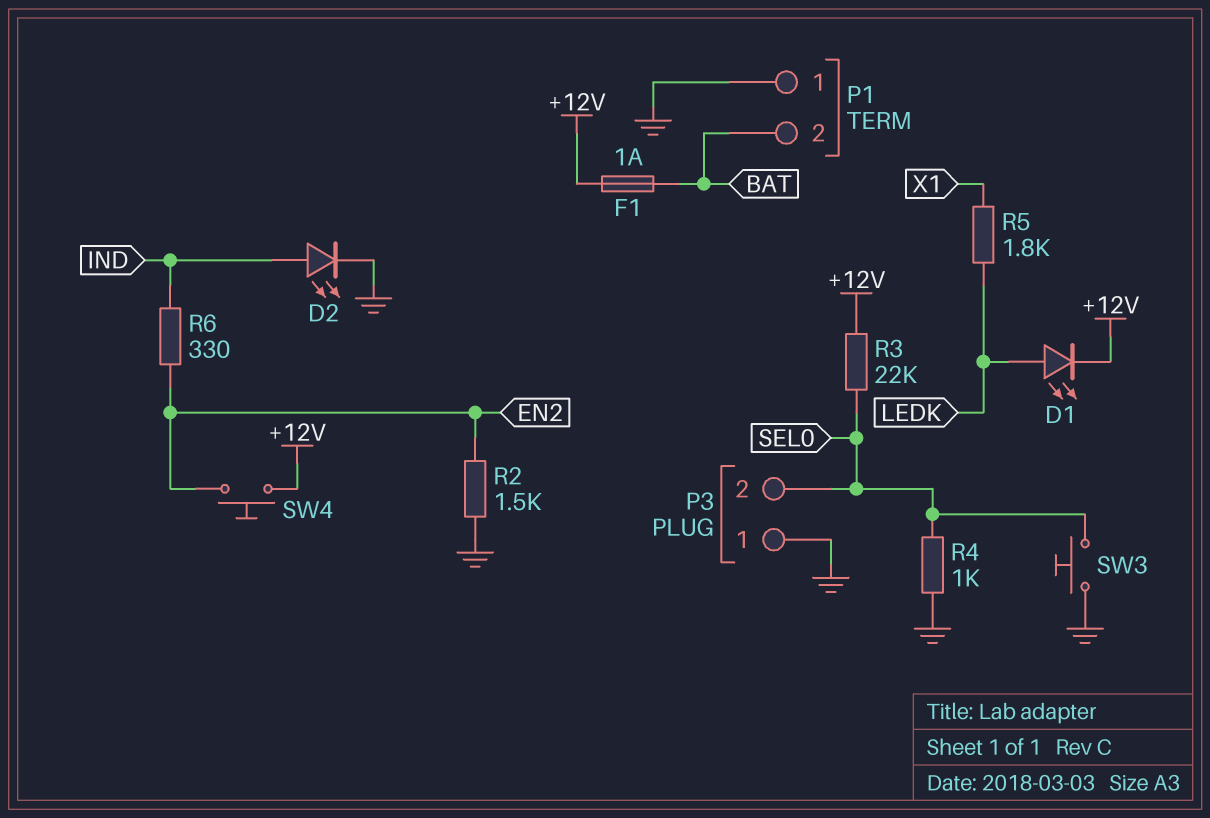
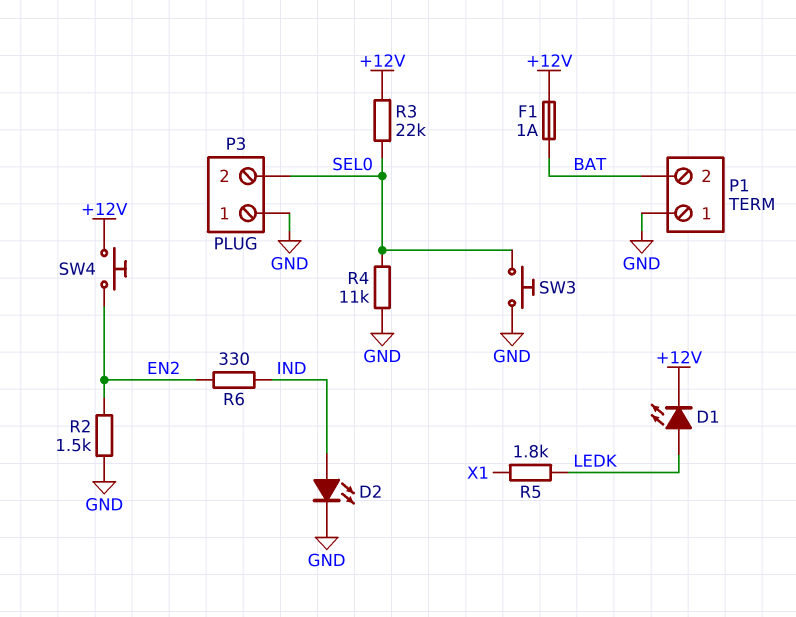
R4: 1k (GND, SEL0) -> 11k (GND, SEL0)

